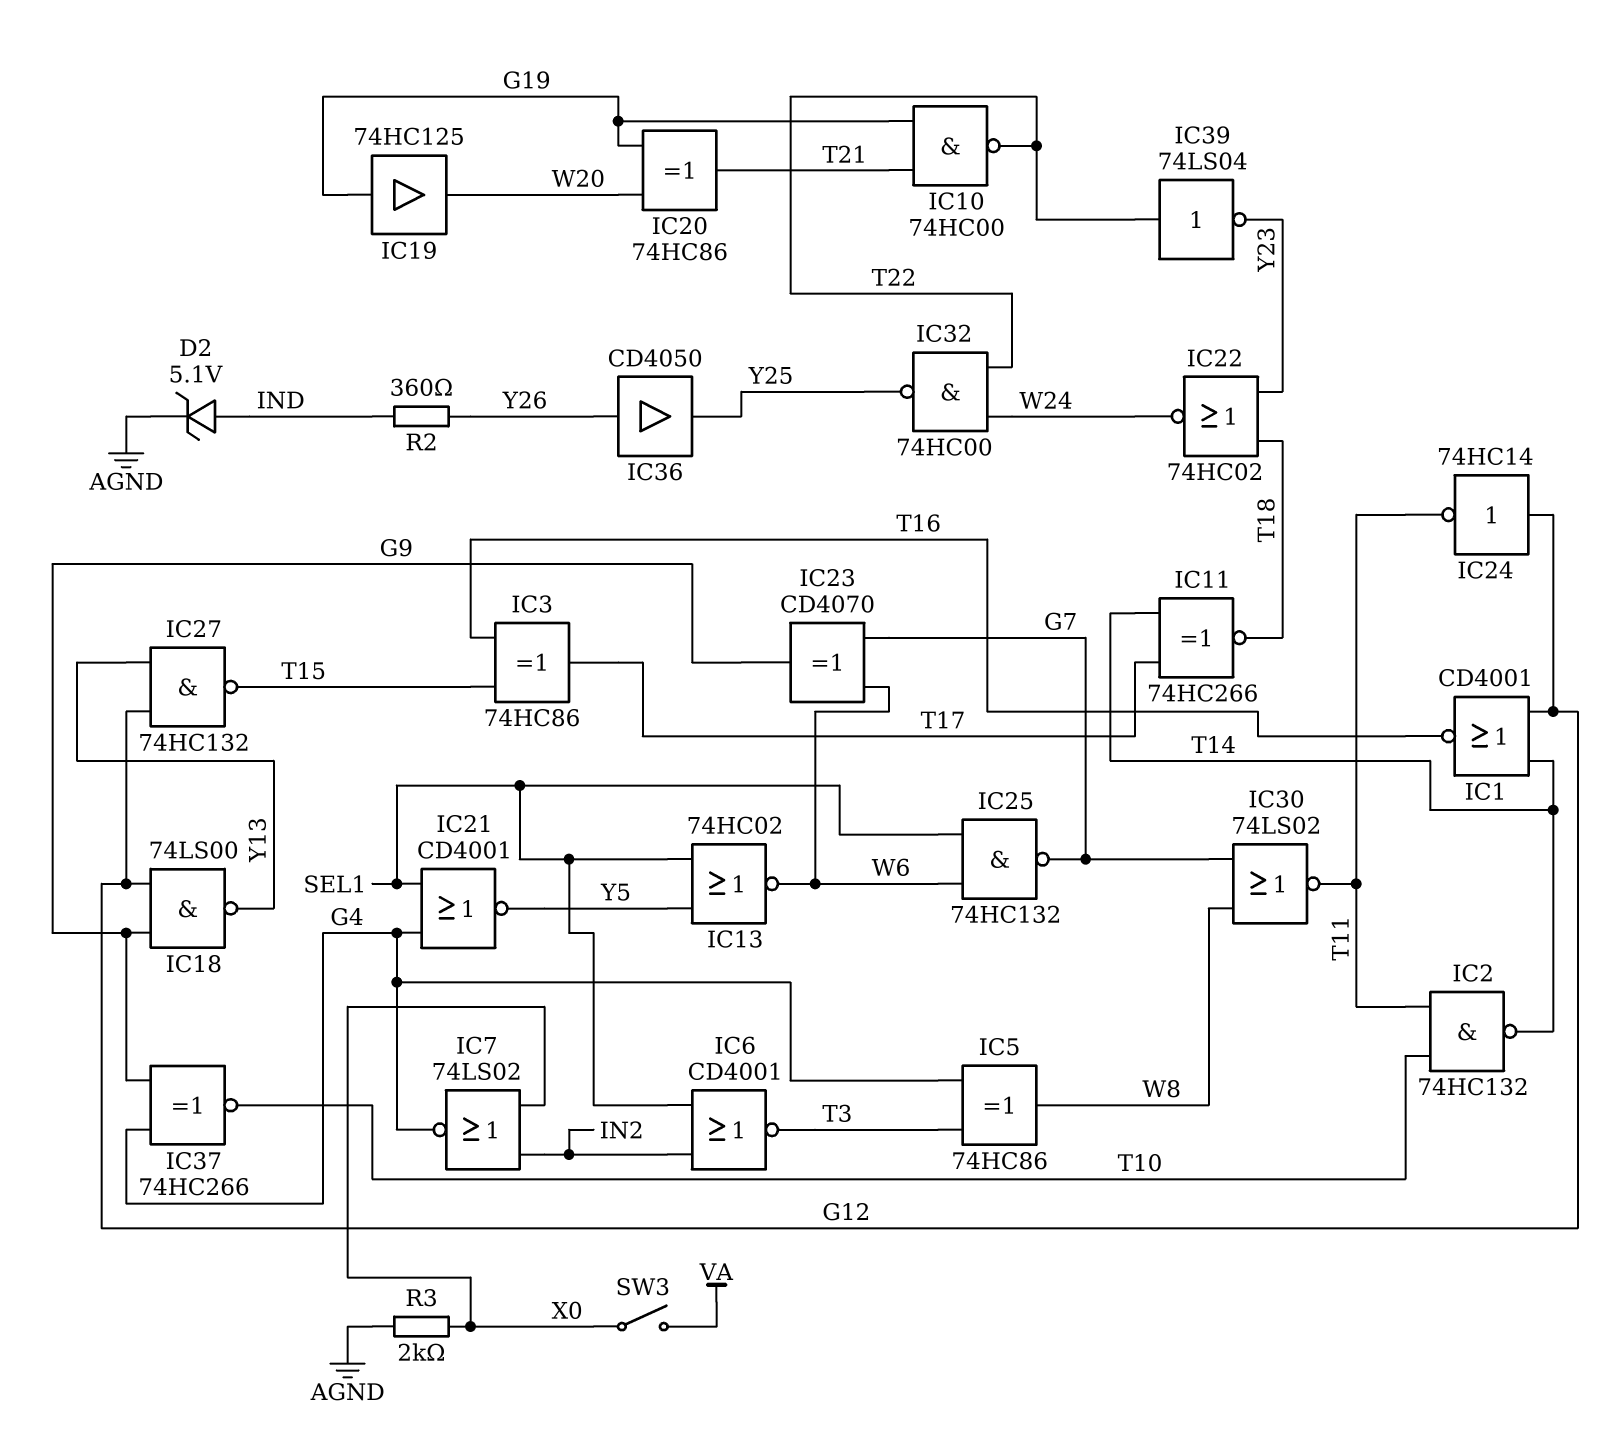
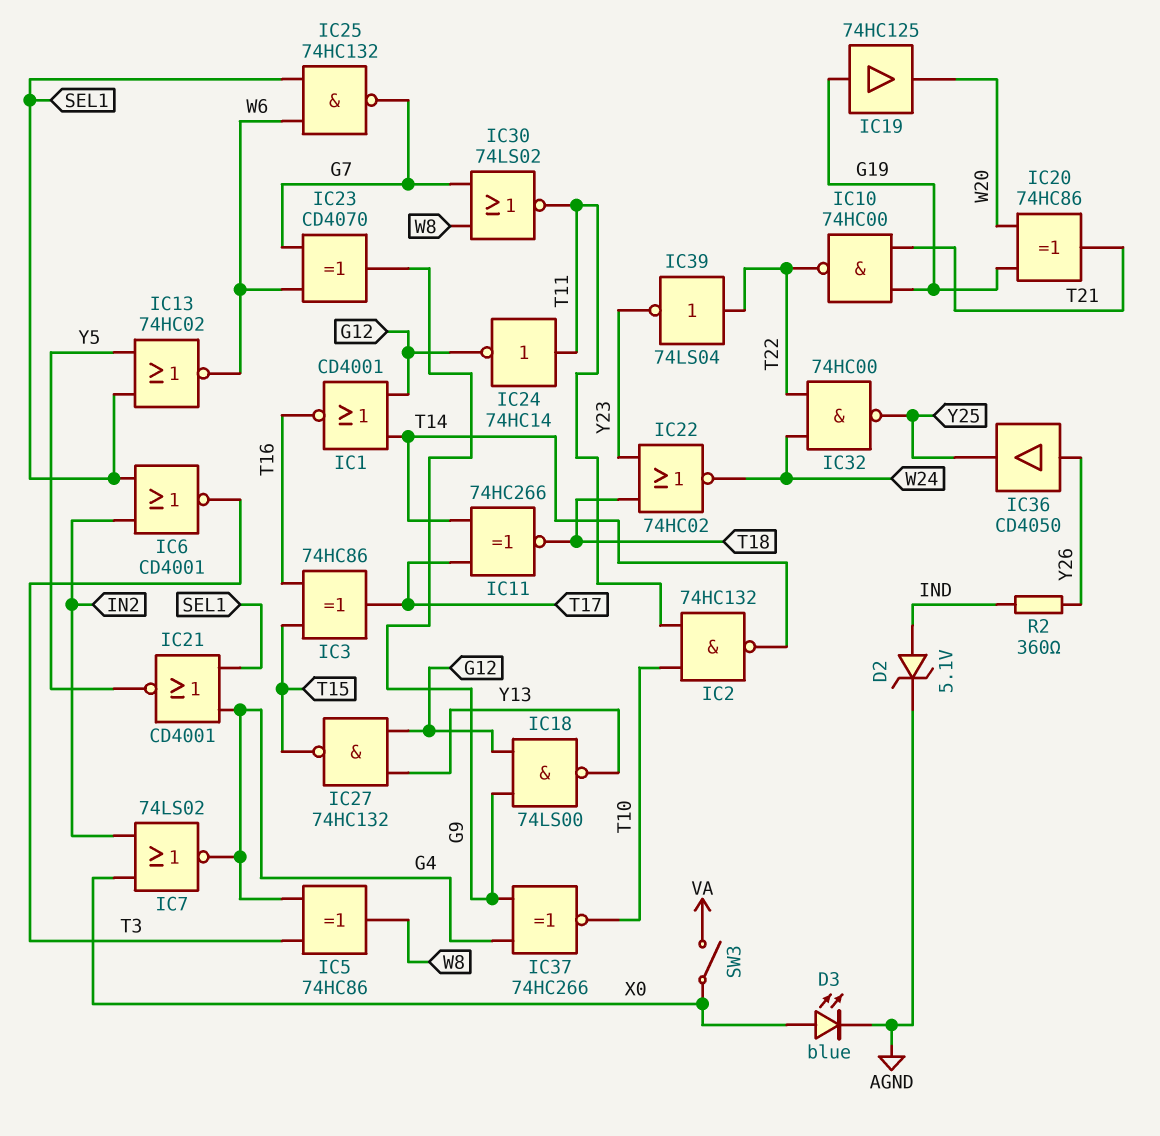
D3: none -> LED blue (A X0, K AGND)
IC24: NOT 74HC14 (in G12, out T11) -> NOT 74HC14 (in T11, out G12)
R3: 2k (AGND, X0) -> none

